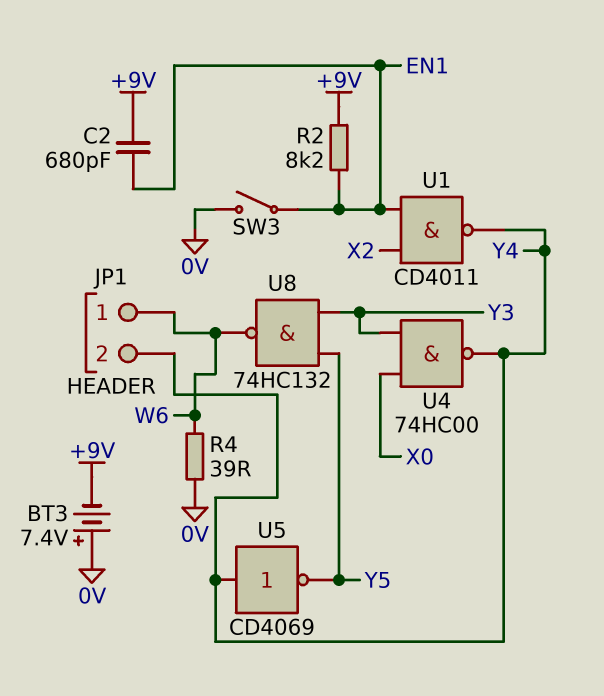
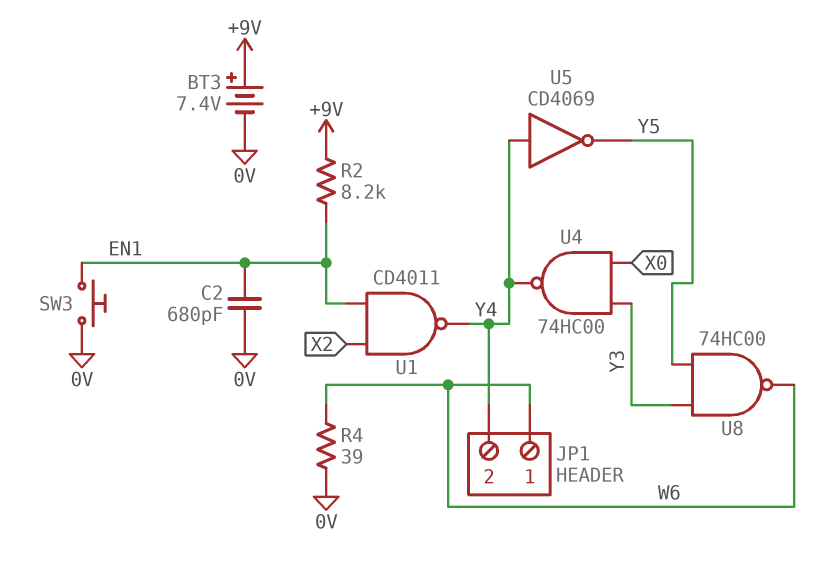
BT3: 7.4V (plus 0V, minus +9V) -> 7.4V (plus +9V, minus 0V)
C2: 680pF (+9V, EN1) -> 680pF (0V, EN1)
SW3: switch (0V, EN1) -> button (0V, EN1)
U8: NAND 74HC132 (in Y3, in Y5, out W6) -> NAND 74HC00 (in Y3, in Y5, out W6)

